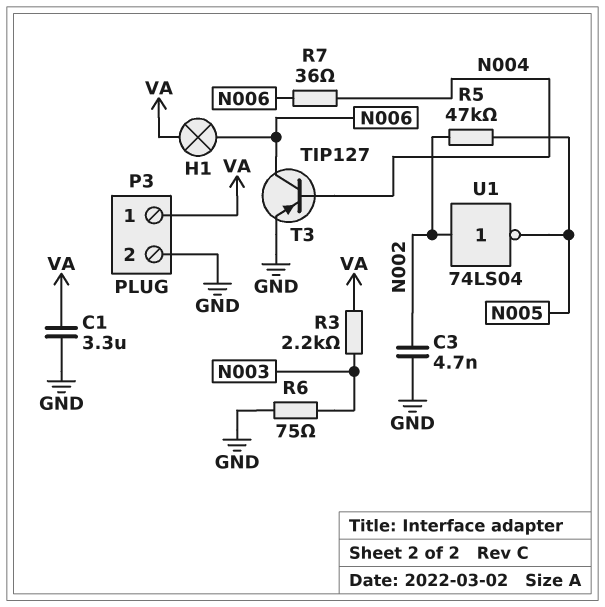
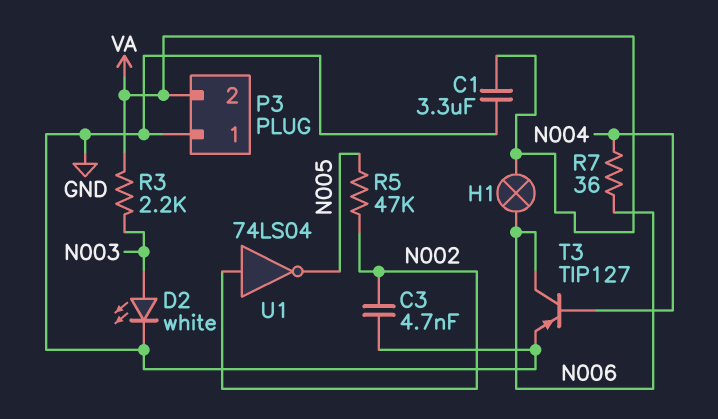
D2: none -> LED white (A N003, K GND)
P3 pin 1: VA -> GND
P3 pin 2: GND -> VA
R6: 75 (GND, N003) -> none

